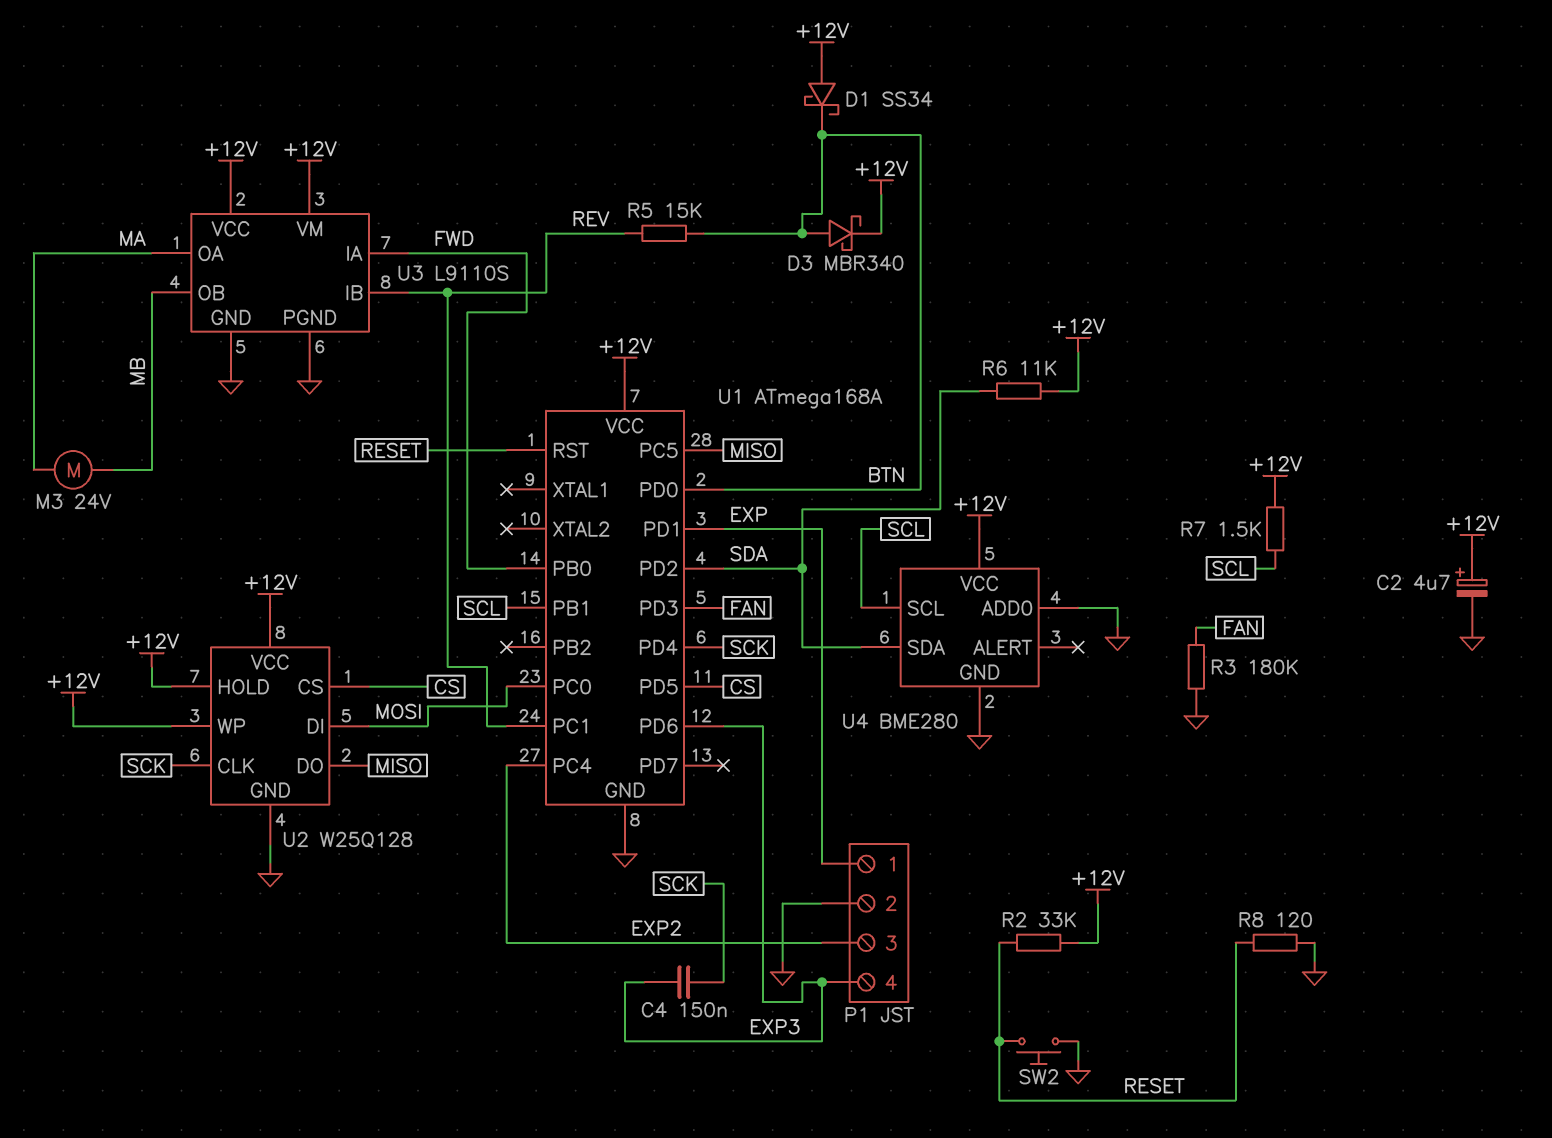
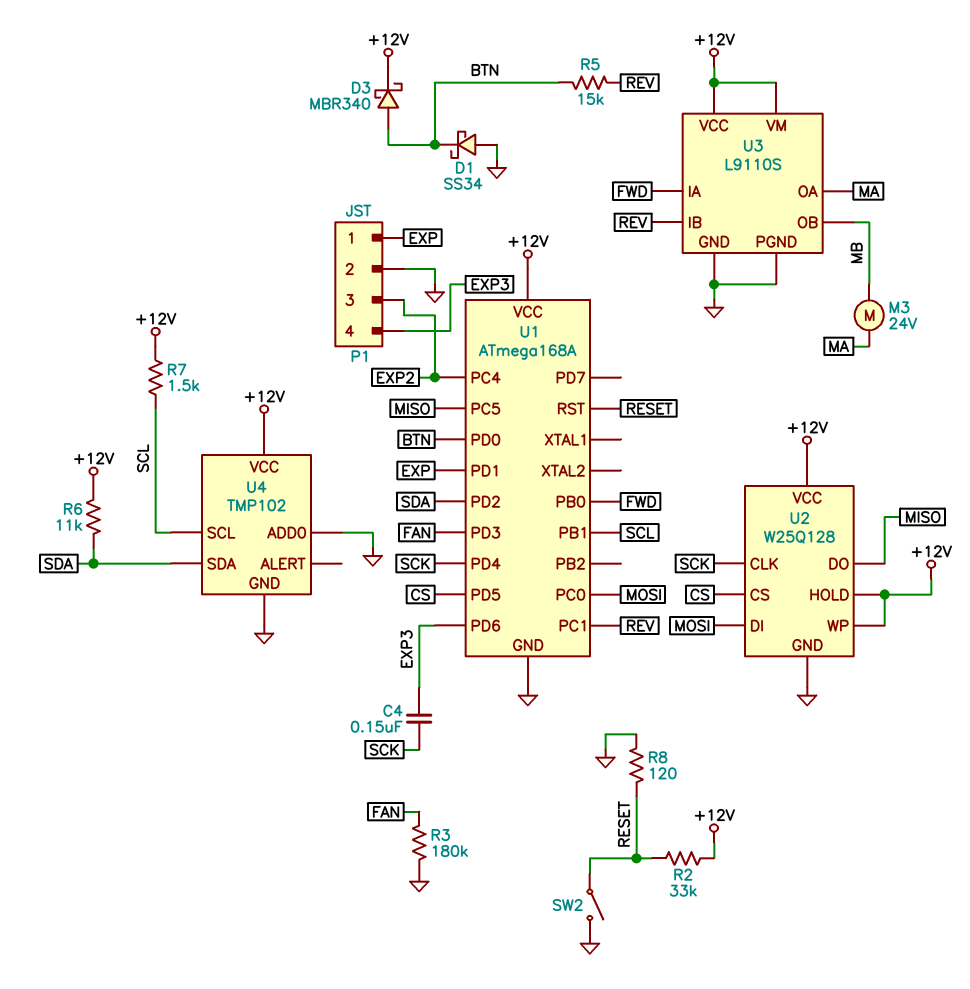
C2: 4.7uF (plus +12V, minus GND) -> none
D1: schottky SS34 (A +12V, K BTN) -> schottky SS34 (A GND, K BTN)
SW2: button (GND, RESET) -> switch (GND, RESET)
U4: BME280 -> TMP102

